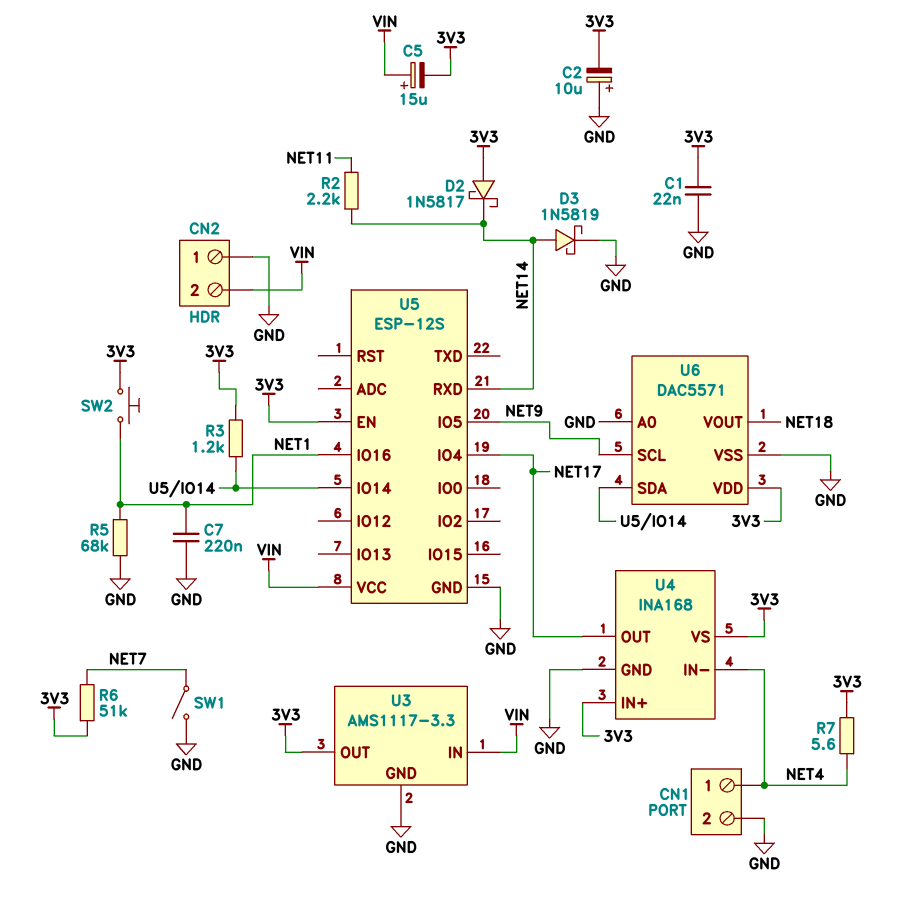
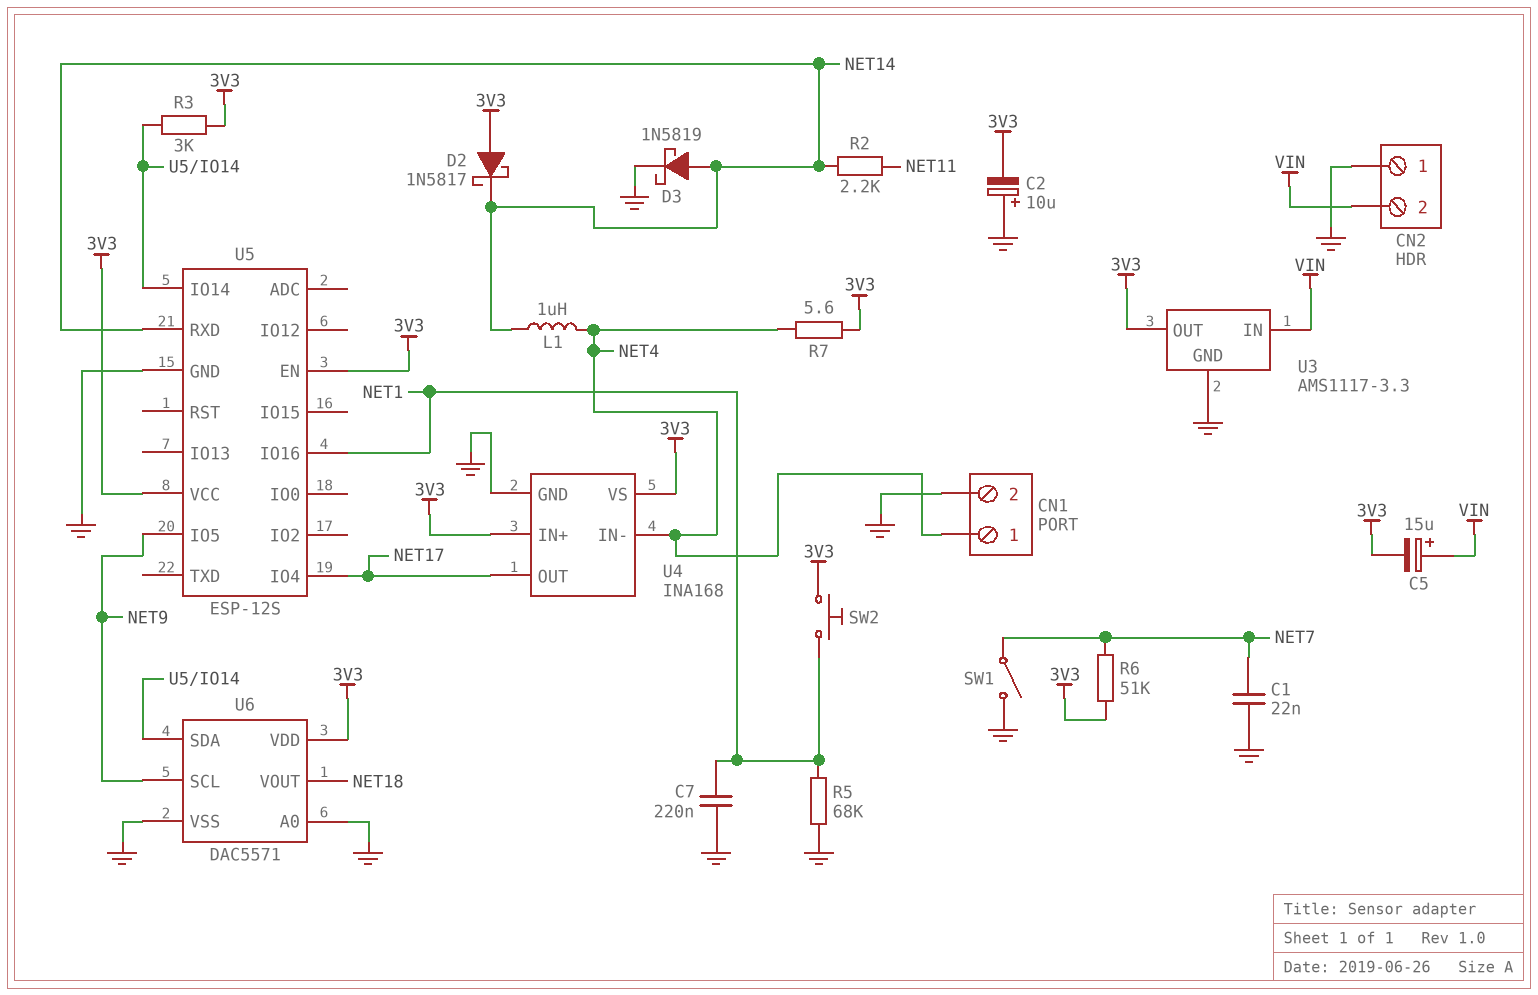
C1: 22nF (3V3, GND) -> 22nF (GND, NET7)
L1: none -> 1uH (NET4, NET14)
R3: 1.2k (3V3, U5/IO14) -> 3k (3V3, U5/IO14)
U5 pin VCC: VIN -> 3V3

